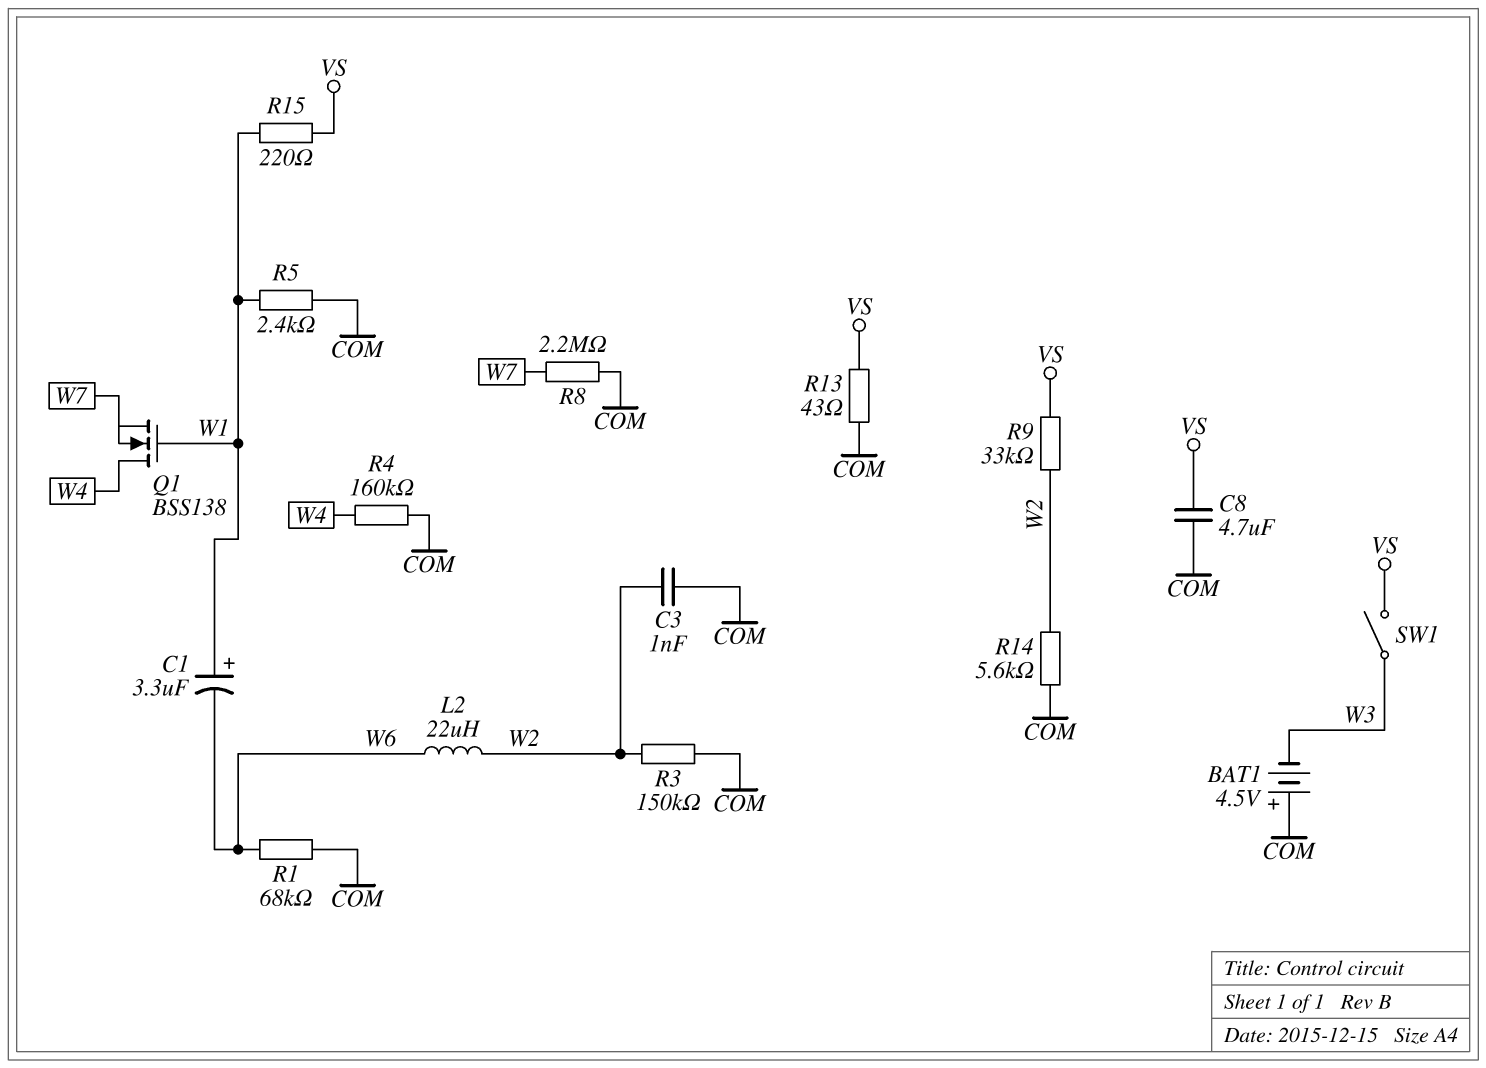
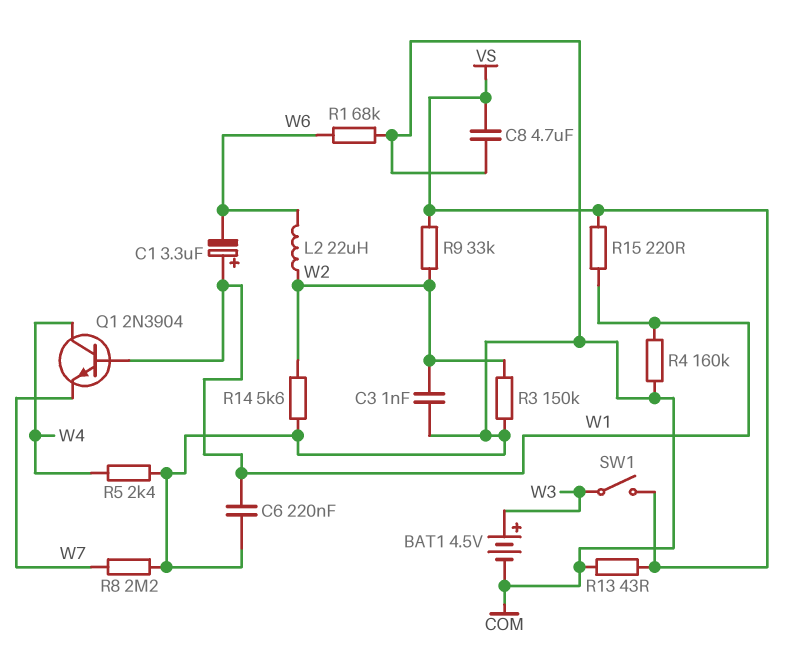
BAT1: 4.5V (plus COM, minus W3) -> 4.5V (plus W3, minus COM)
C6: none -> 220nF (COM, W1)
Q1: NMOS BSS138 (G W1, D W4, S W7) -> NPN 2N3904 (B W1, C W4, E W7)
R4: 160k (COM, W4) -> 160k (COM, W1)
R5: 2.4k (COM, W1) -> 2.4k (COM, W4)

